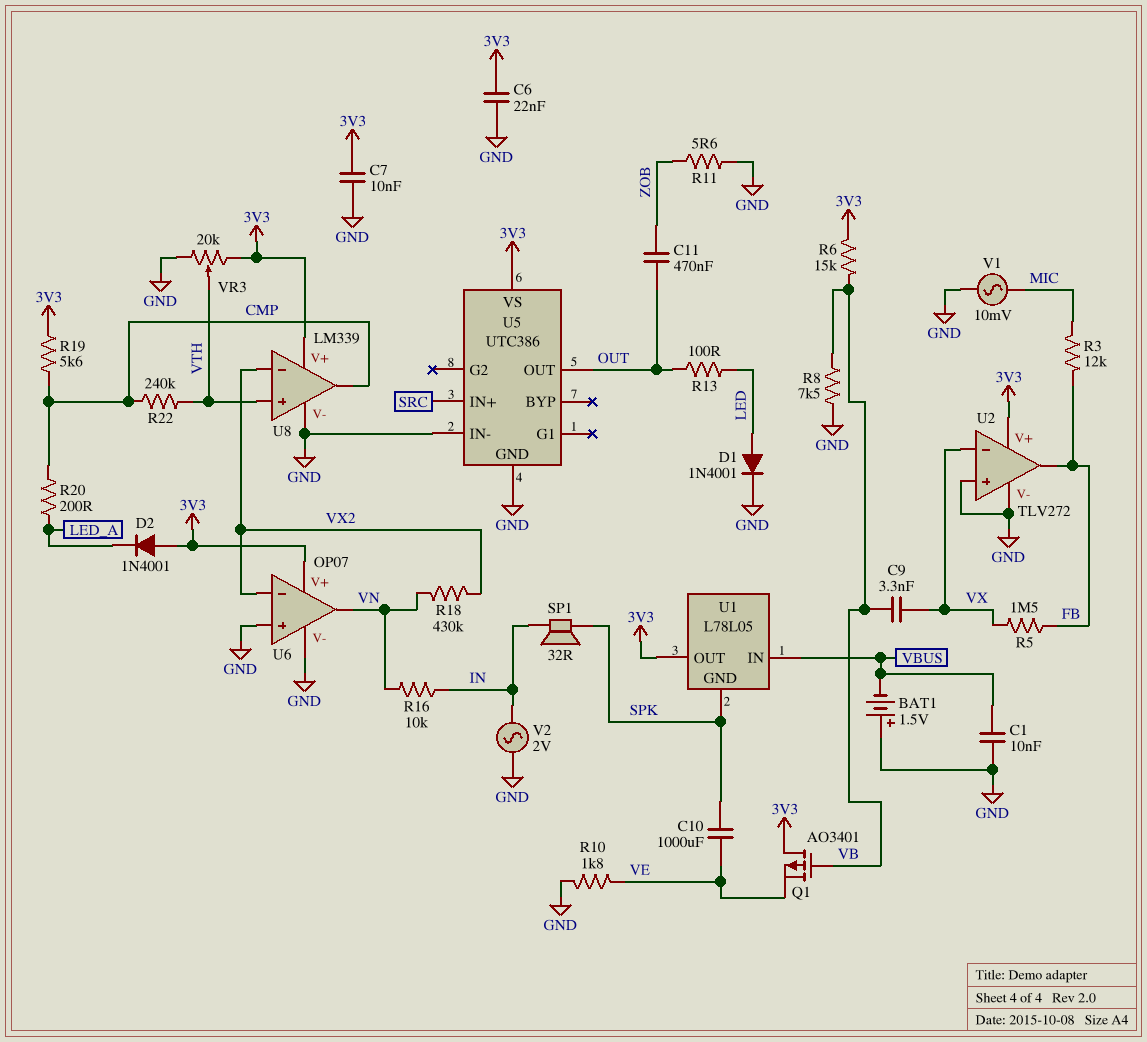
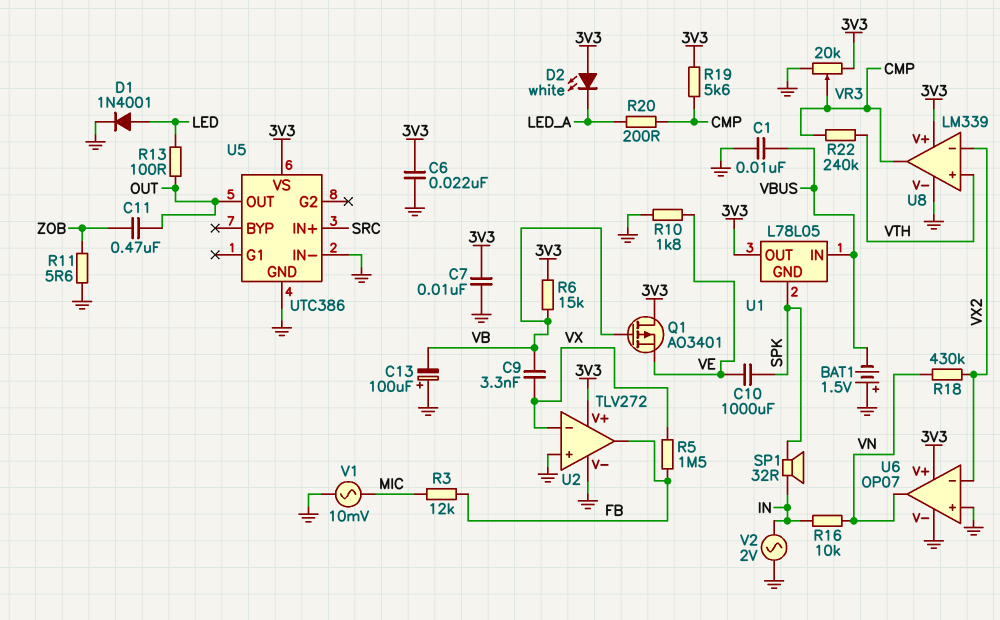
C13: none -> 100uF (plus GND, minus VB)
D2: diode 1N4001 (A 3V3, K LED_A) -> LED white (A 3V3, K LED_A)
R8: 7.5k (GND, VB) -> none
VR3: 20k (3V3, GND, wiper VTH) -> 20k (3V3, GND, wiper CMP)

